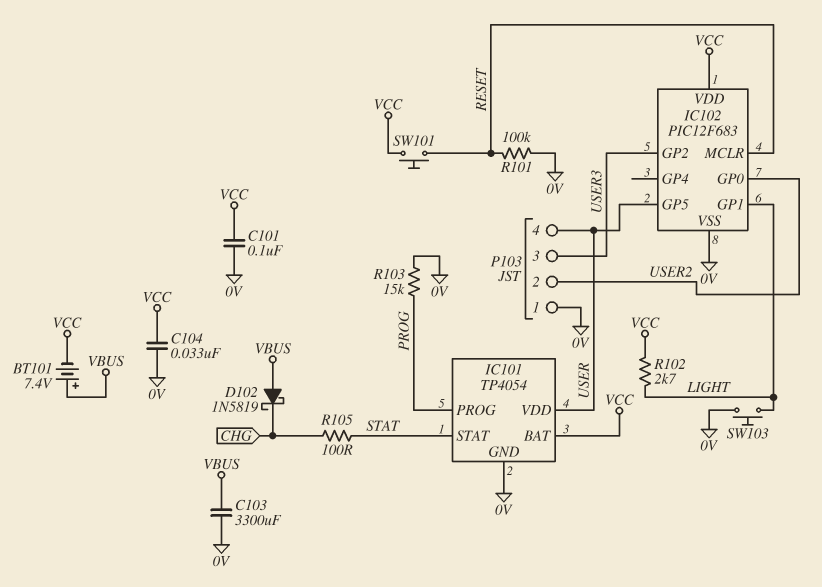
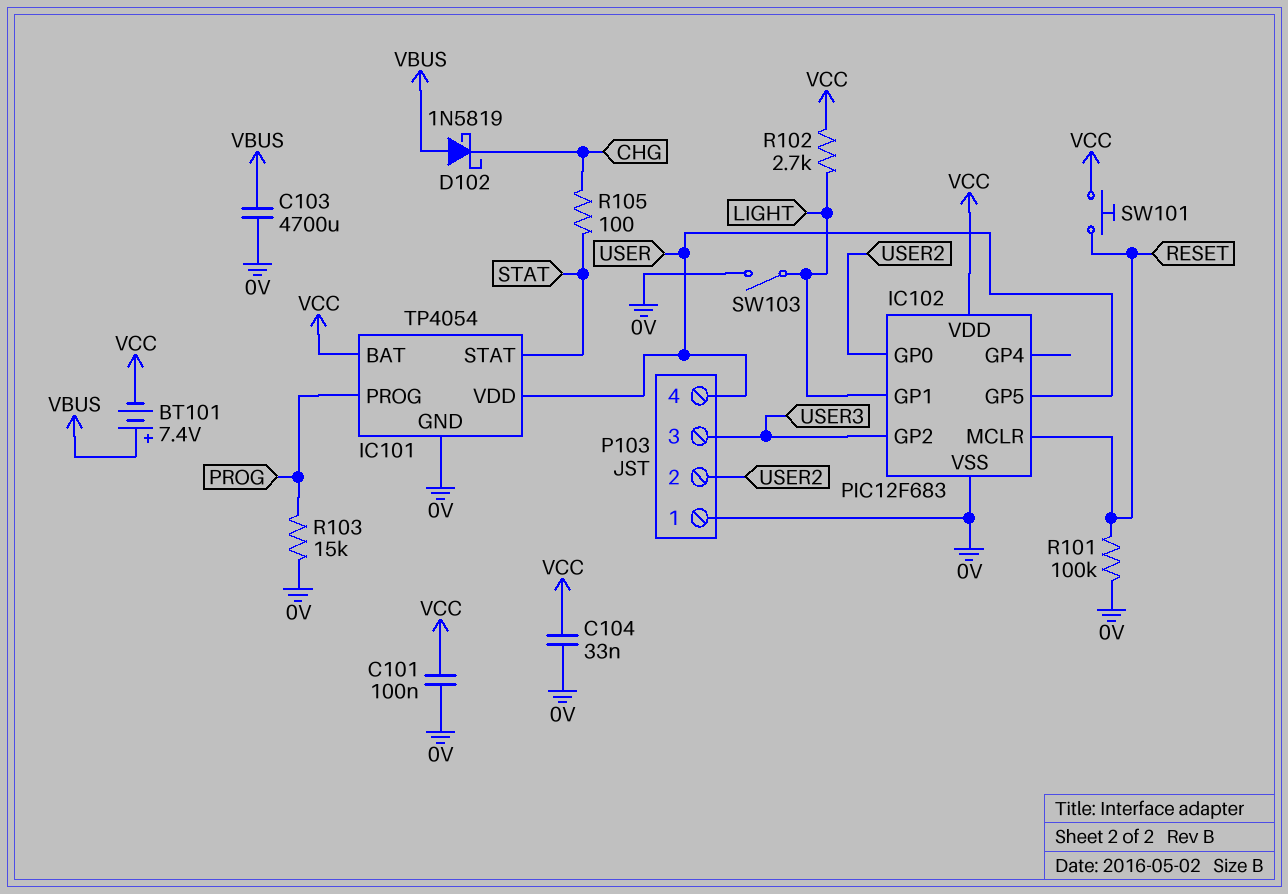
C103: 3300uF (0V, VBUS) -> 4700uF (0V, VBUS)
SW103: button (0V, LIGHT) -> switch (0V, LIGHT)

